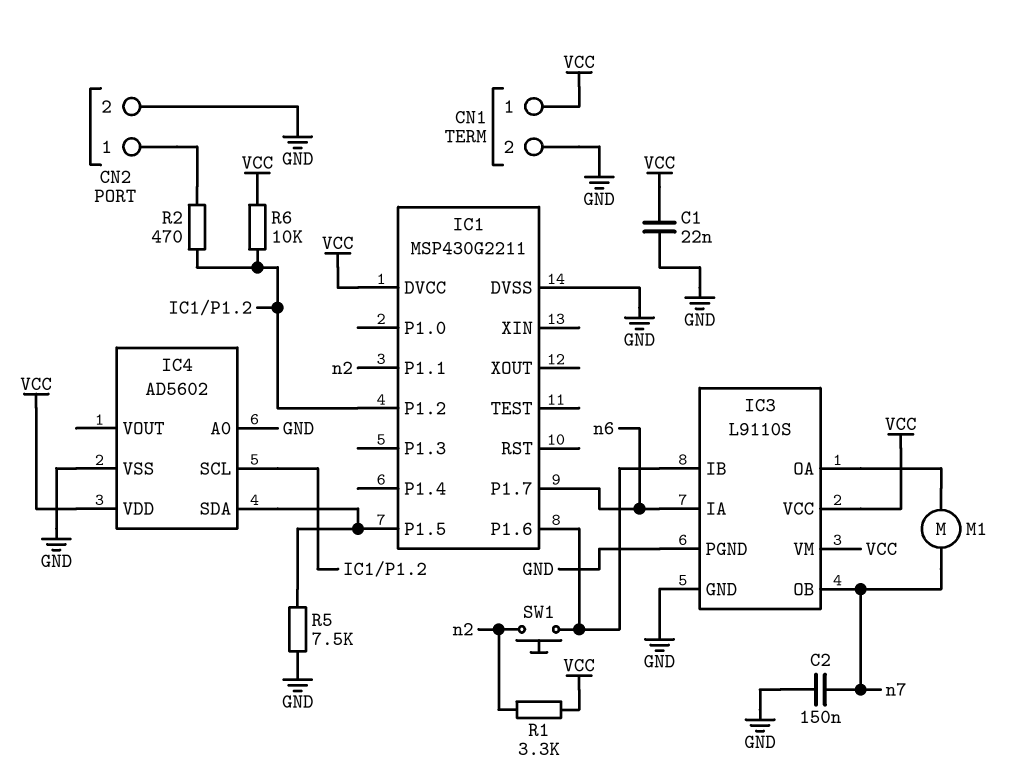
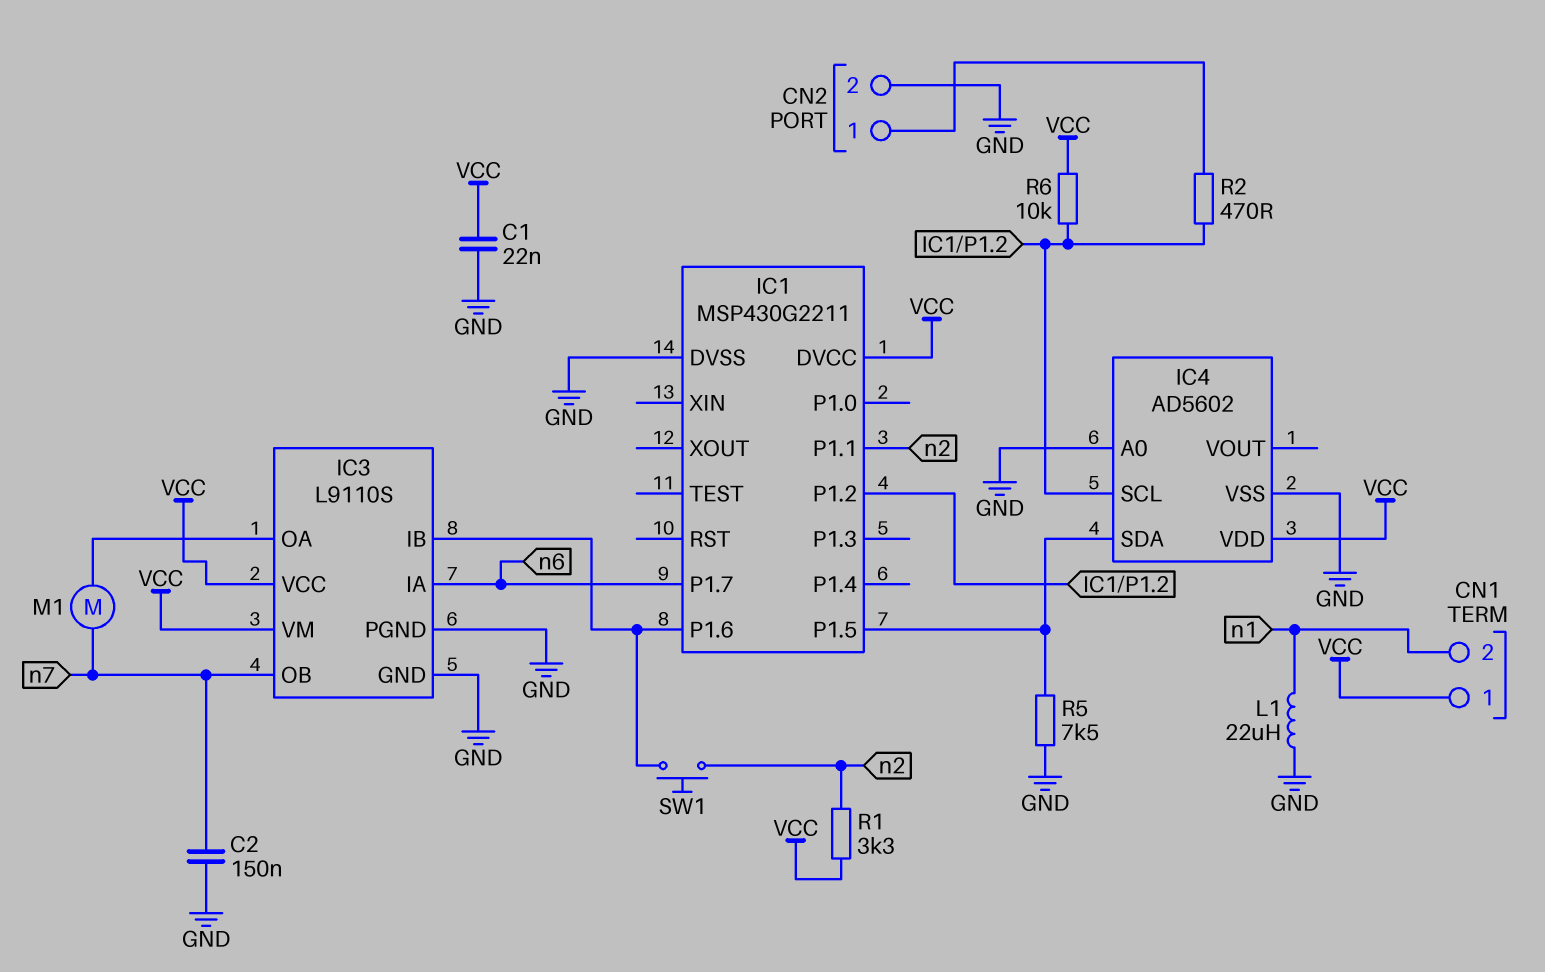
CN1 pin 2: GND -> n1
L1: none -> 22uH (GND, n1)

